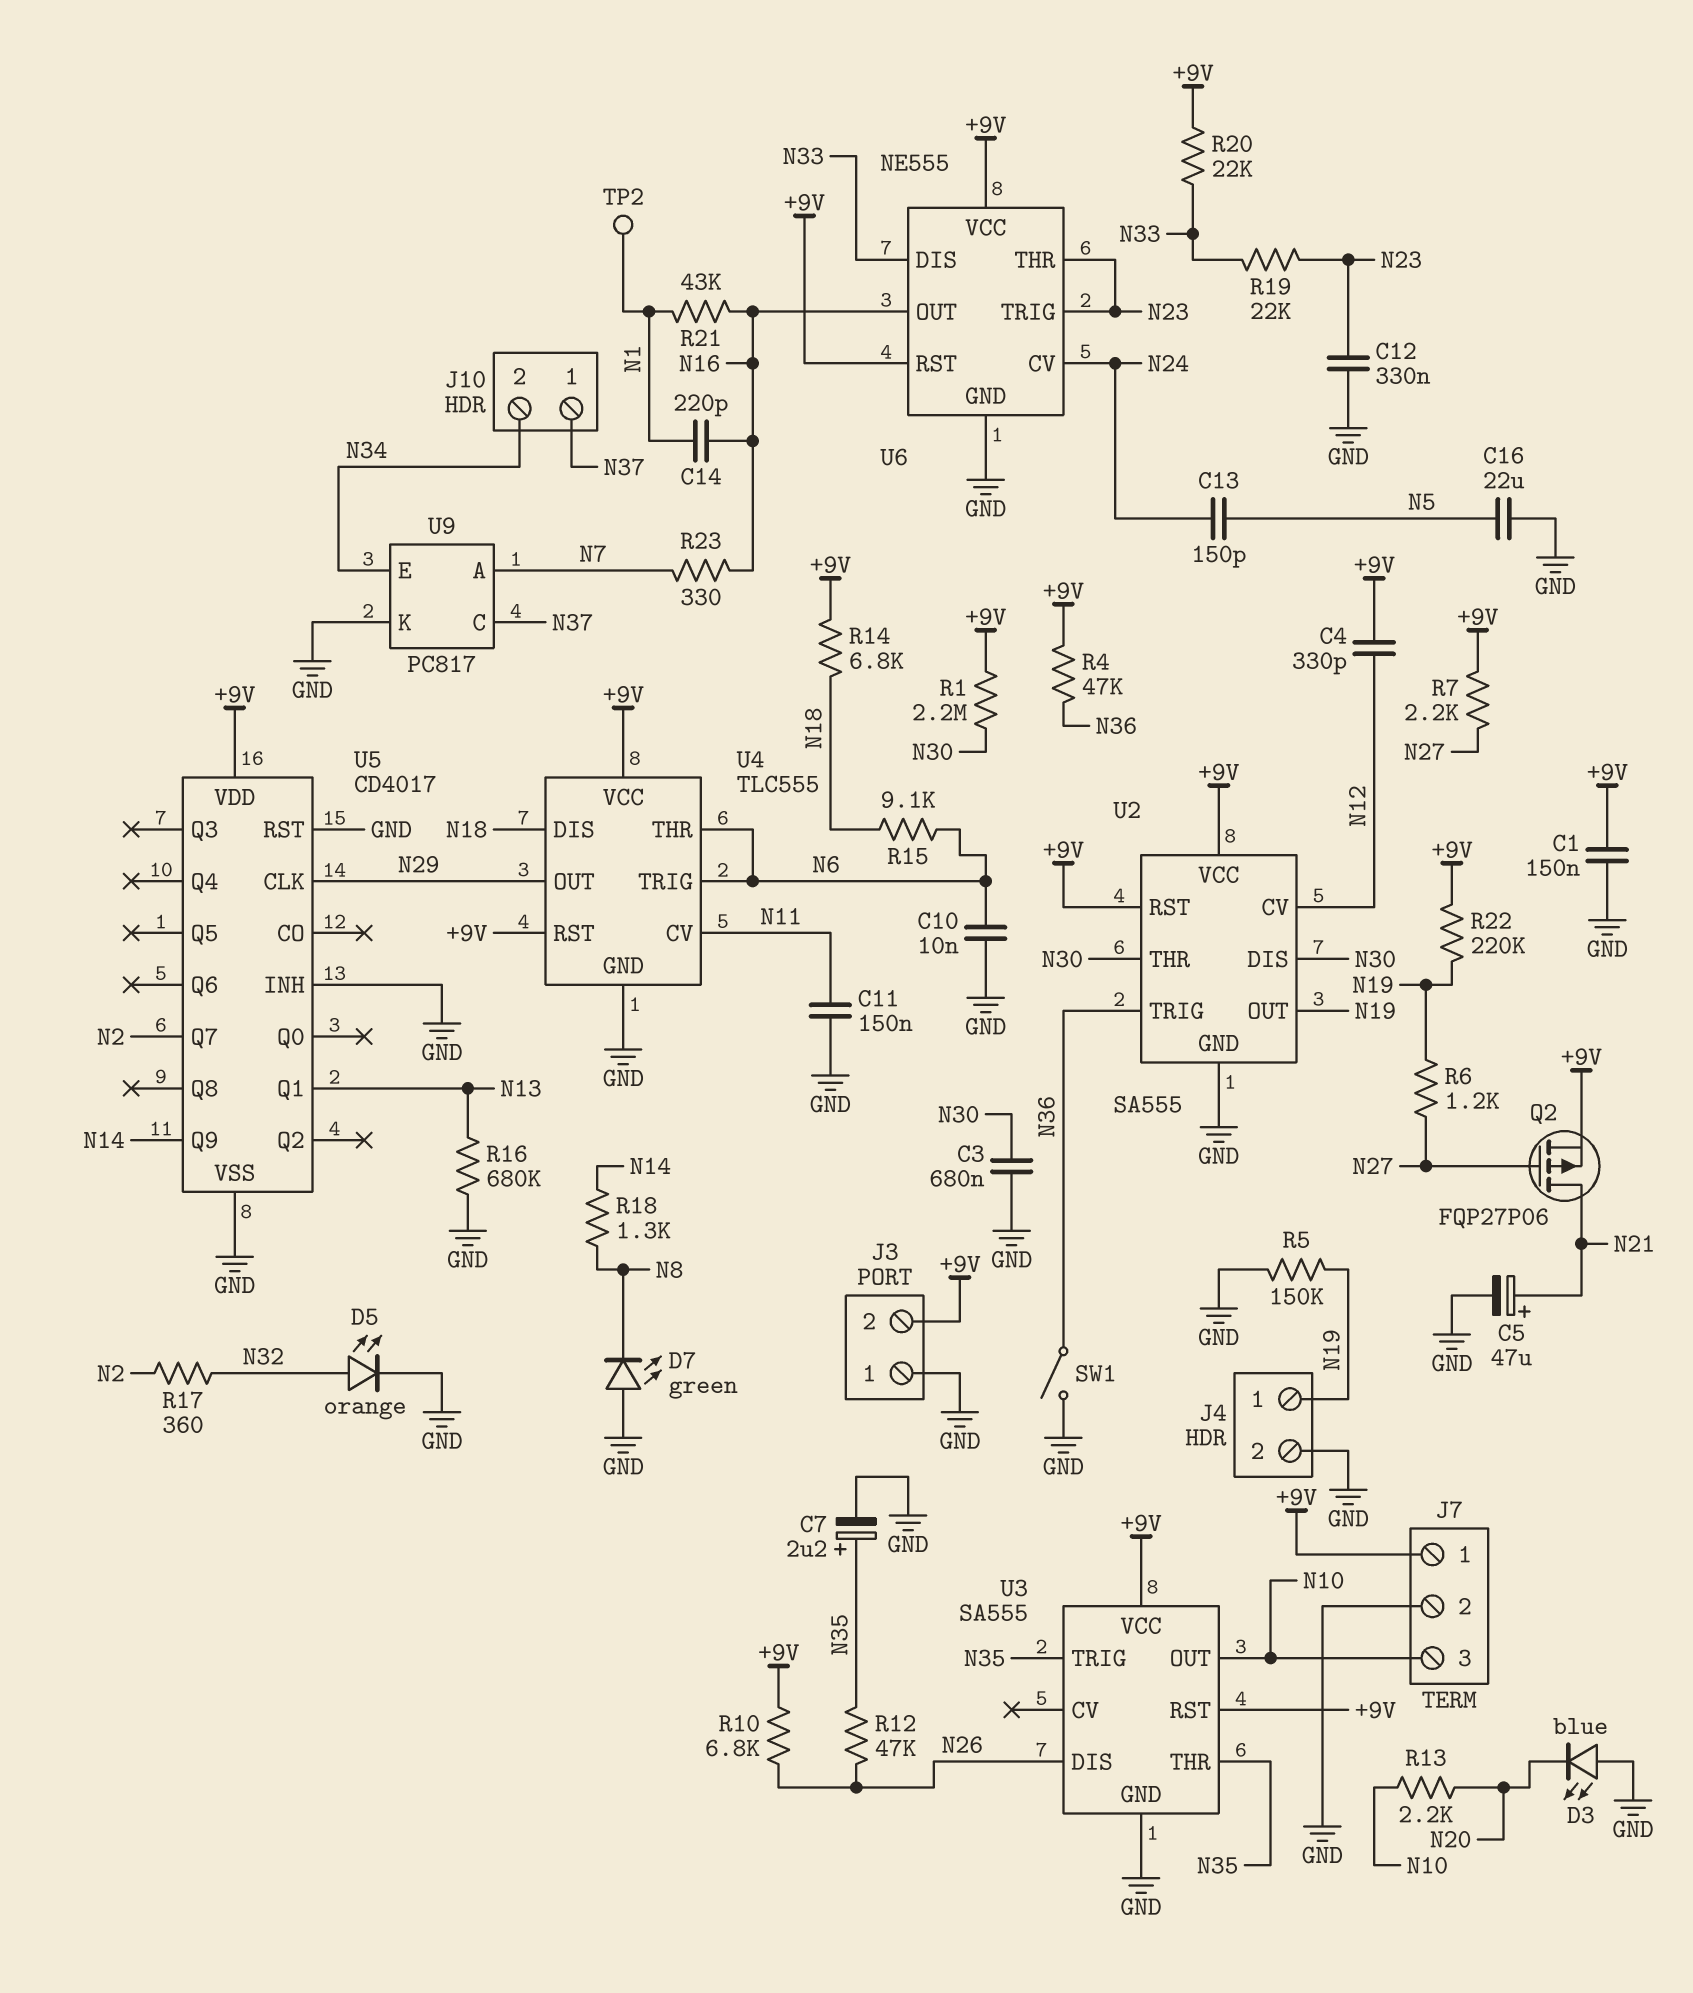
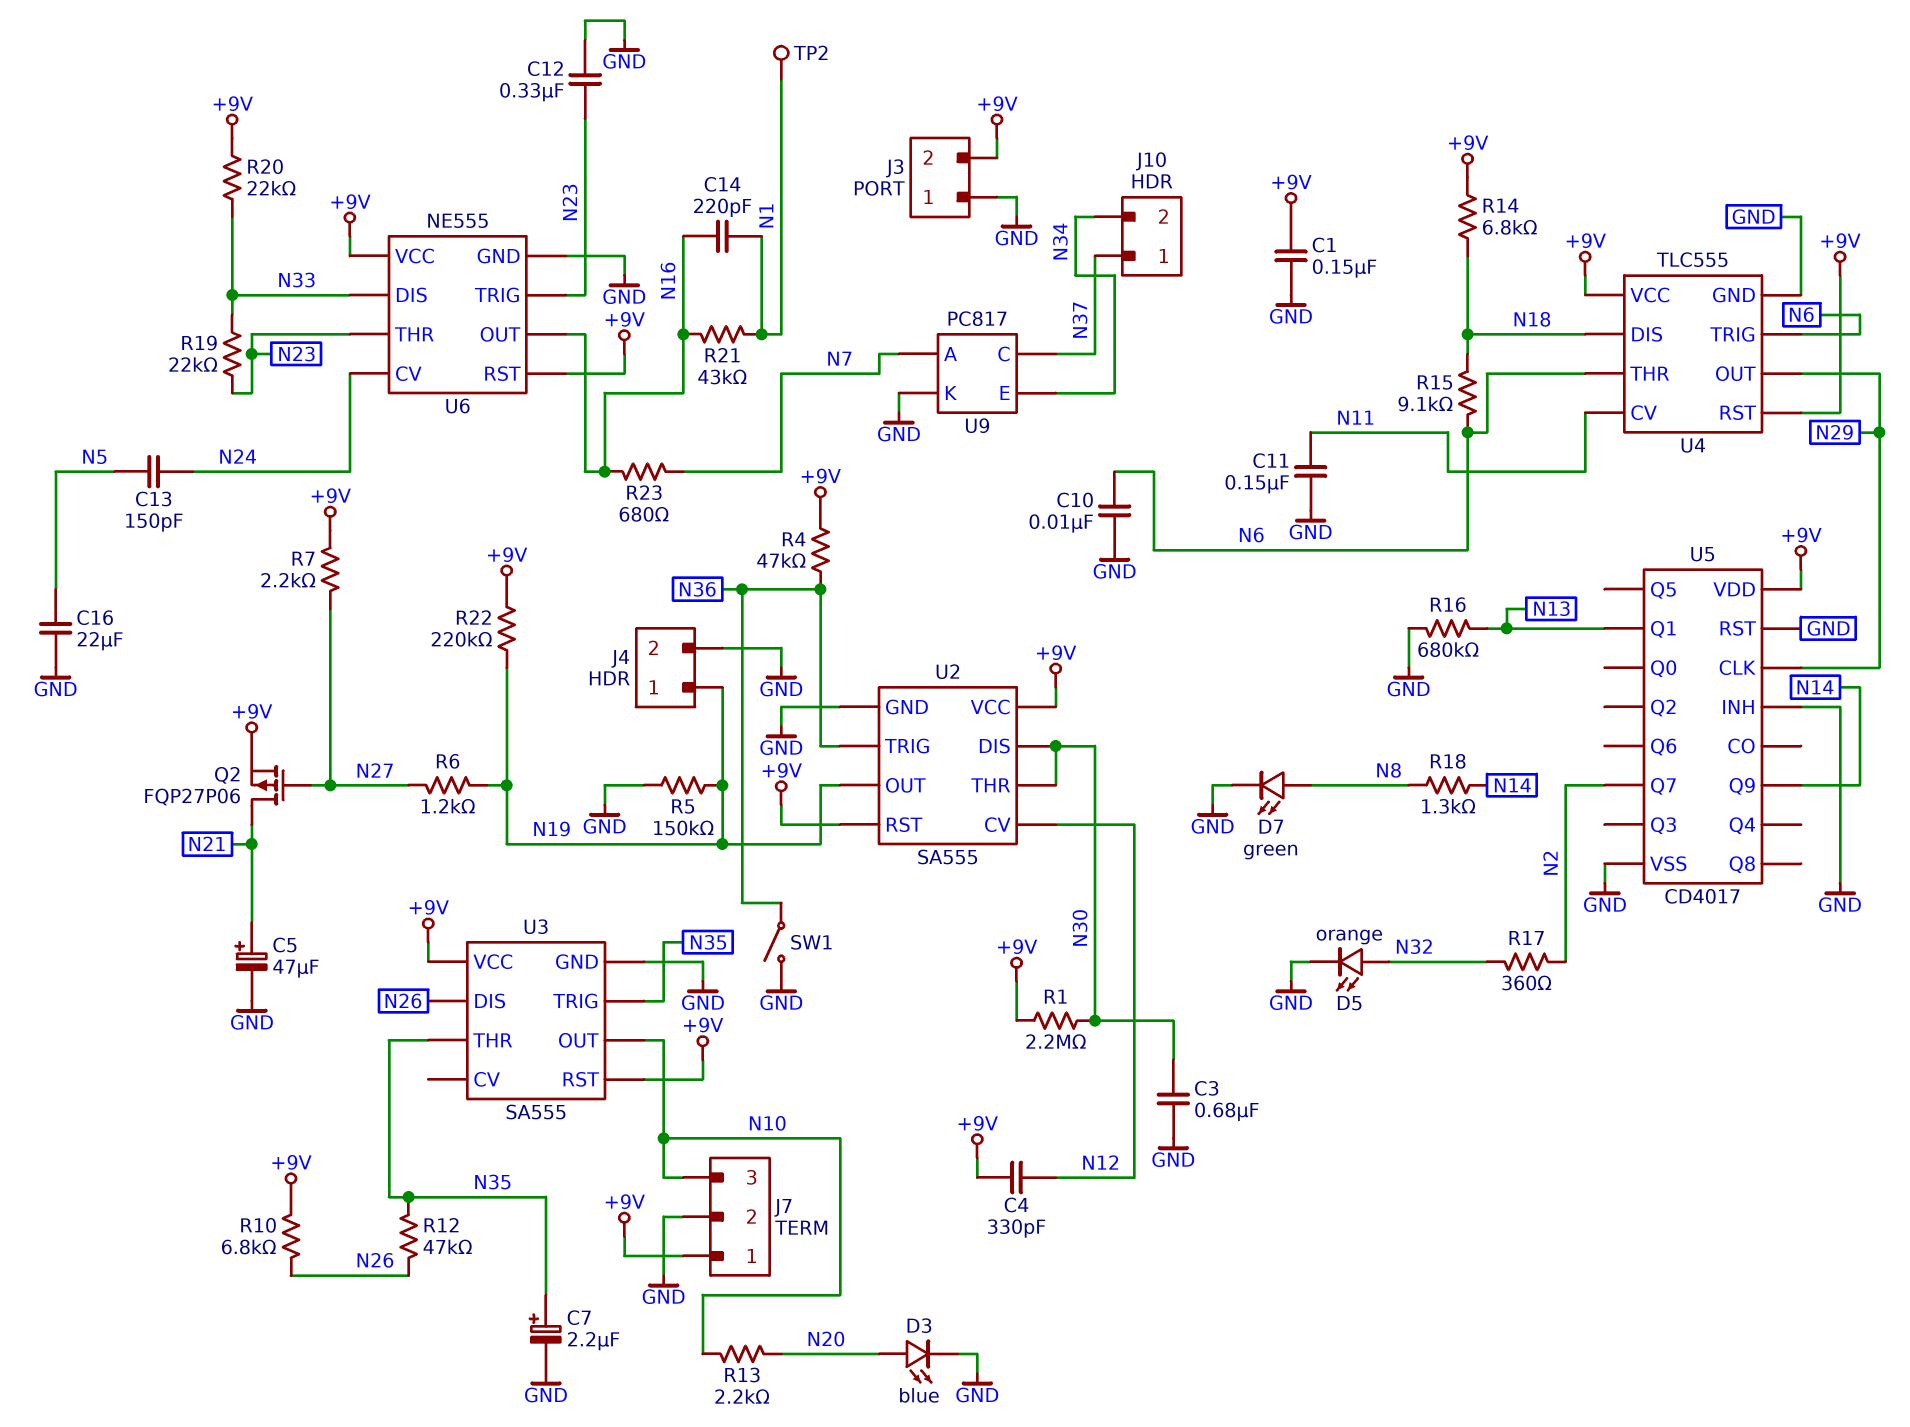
D3: LED blue (A GND, K N20) -> LED blue (A N20, K GND)
D7: LED green (A GND, K N8) -> LED green (A N8, K GND)
R23: 330 (N7, N16) -> 680 (N7, N16)

